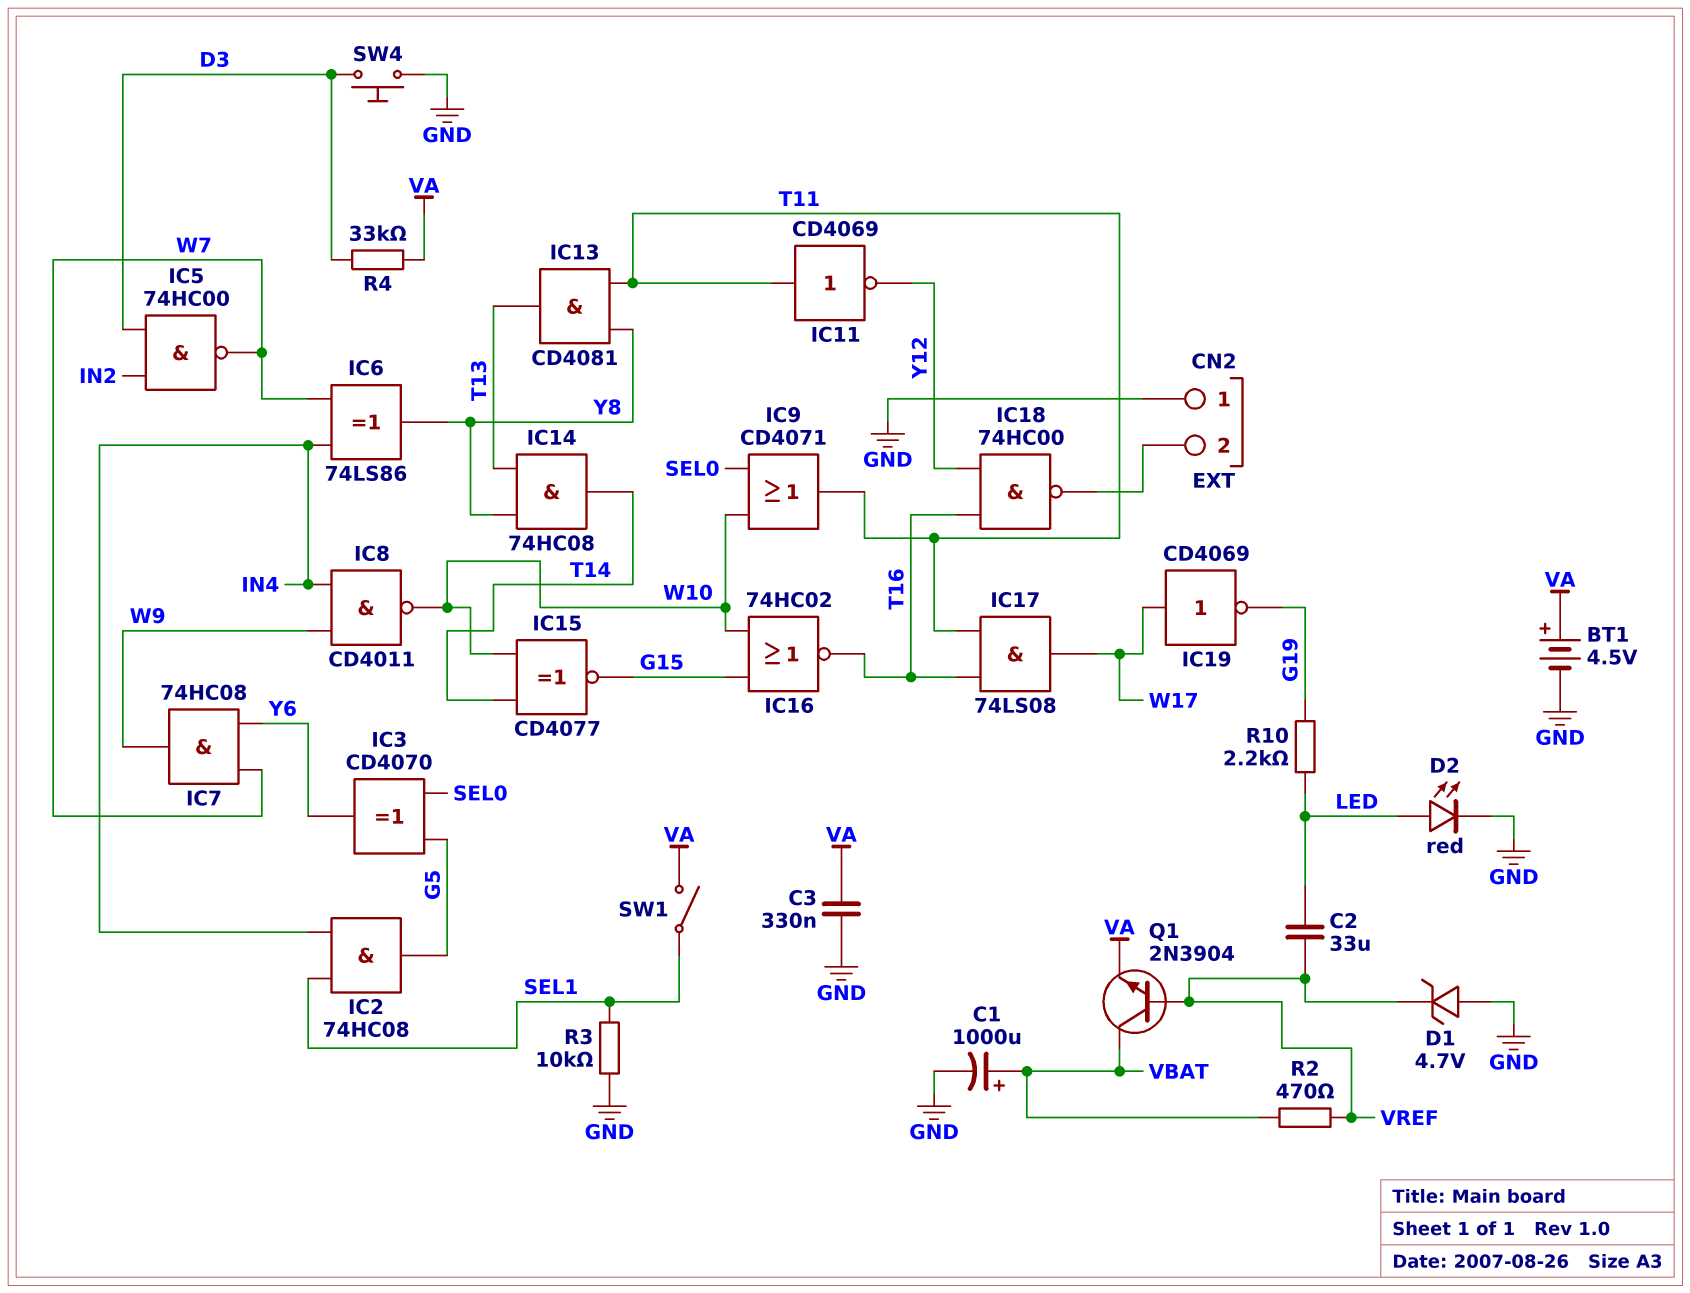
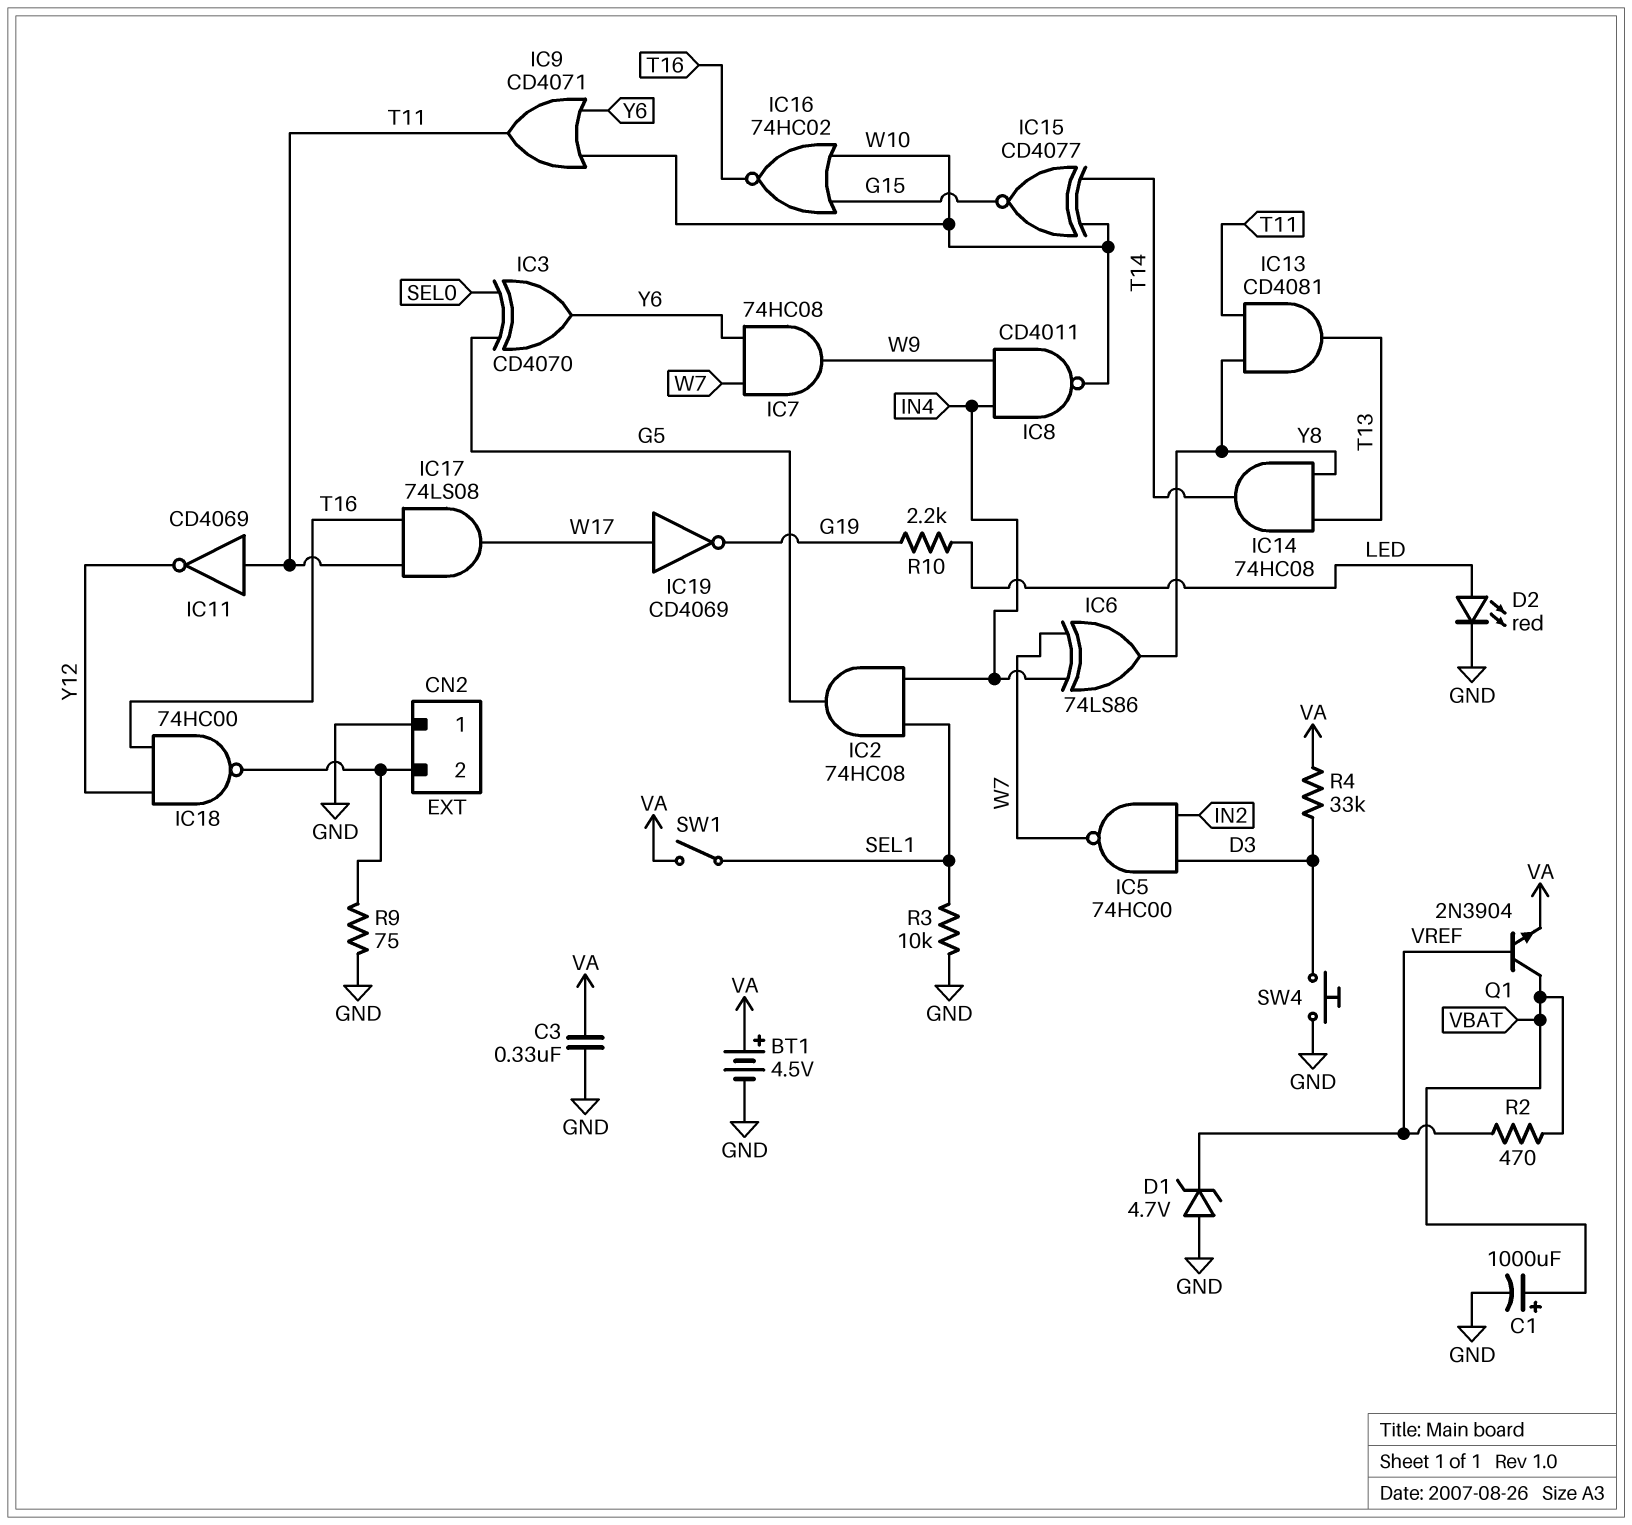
C2: 33uF (LED, VREF) -> none
IC9: OR CD4071 (in SEL0, in W10, out T11) -> OR CD4071 (in W10, in Y6, out T11)
R9: none -> 75 (CN2/2, GND)

